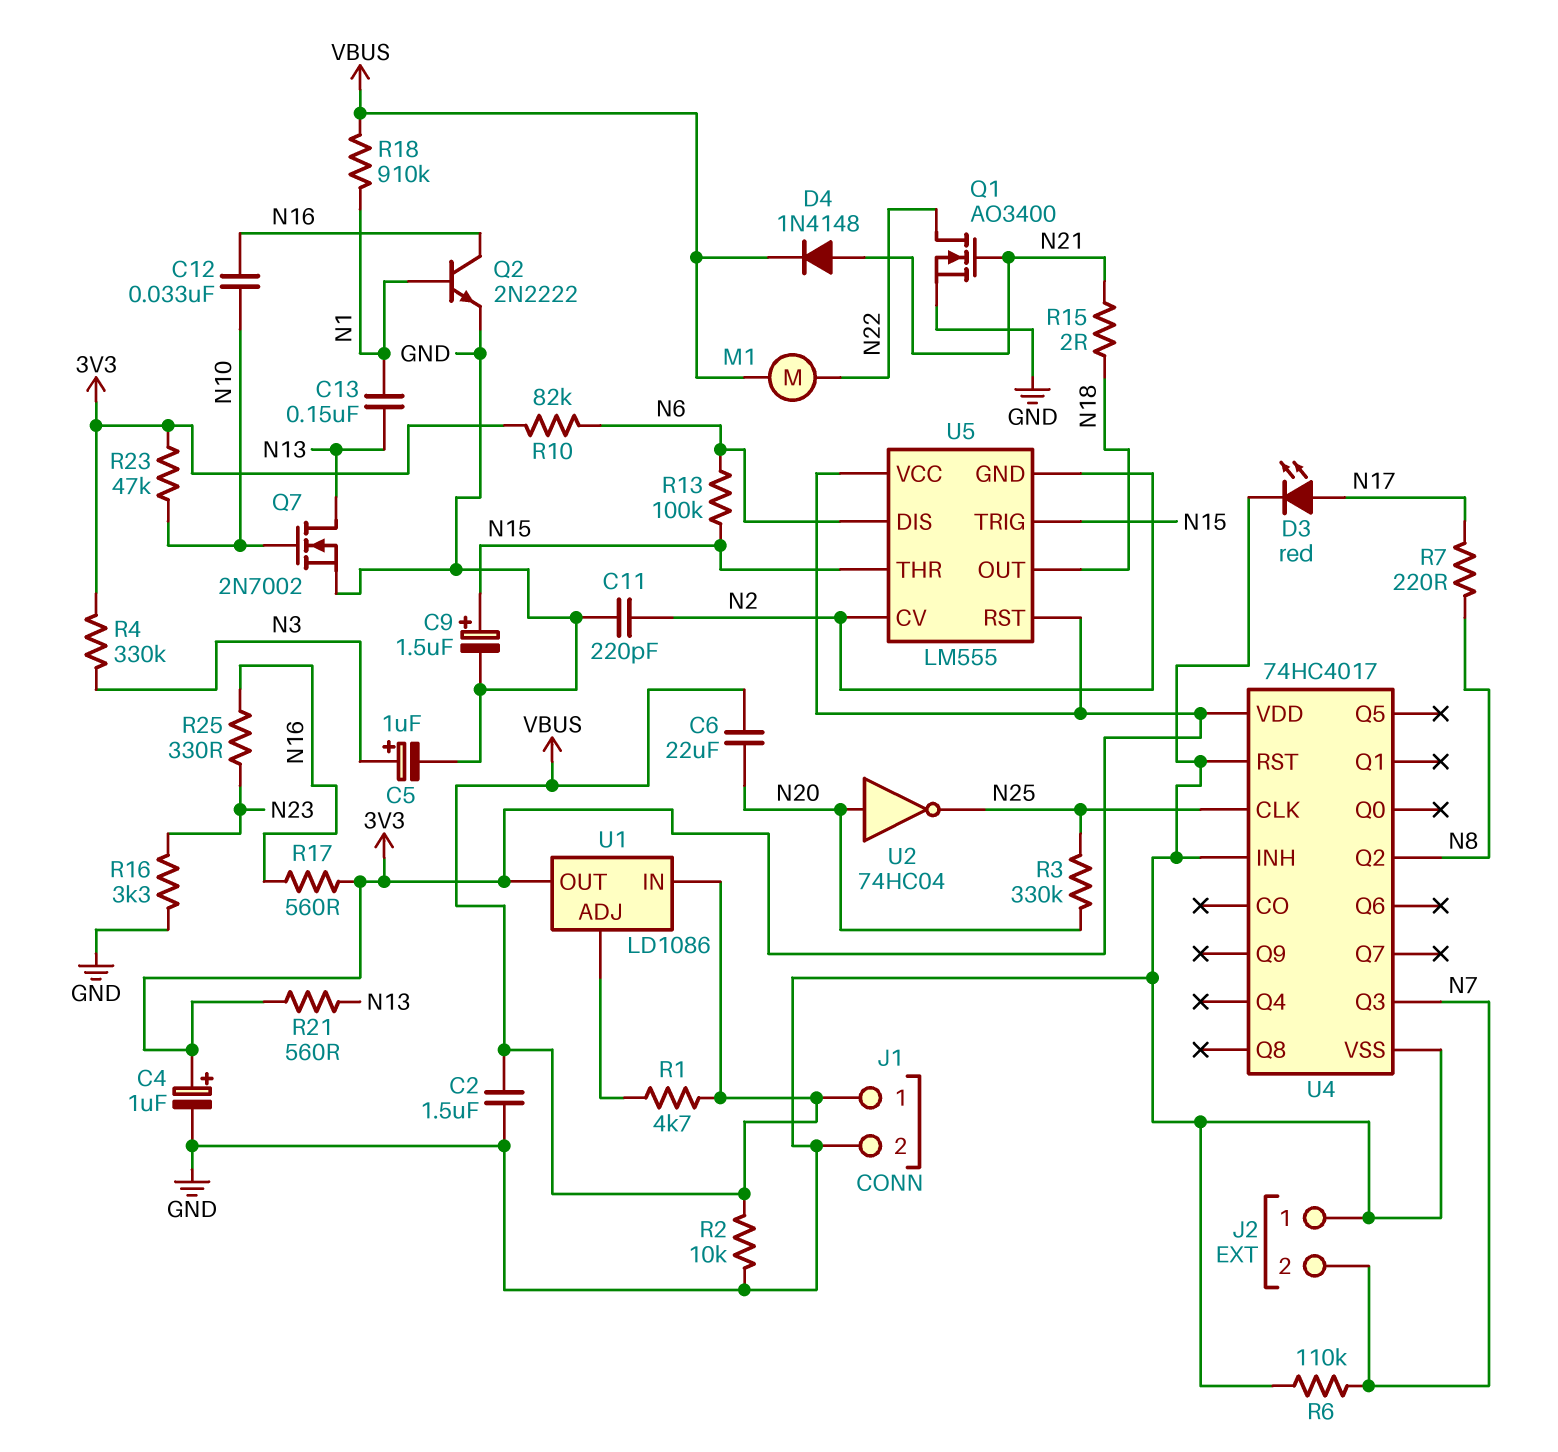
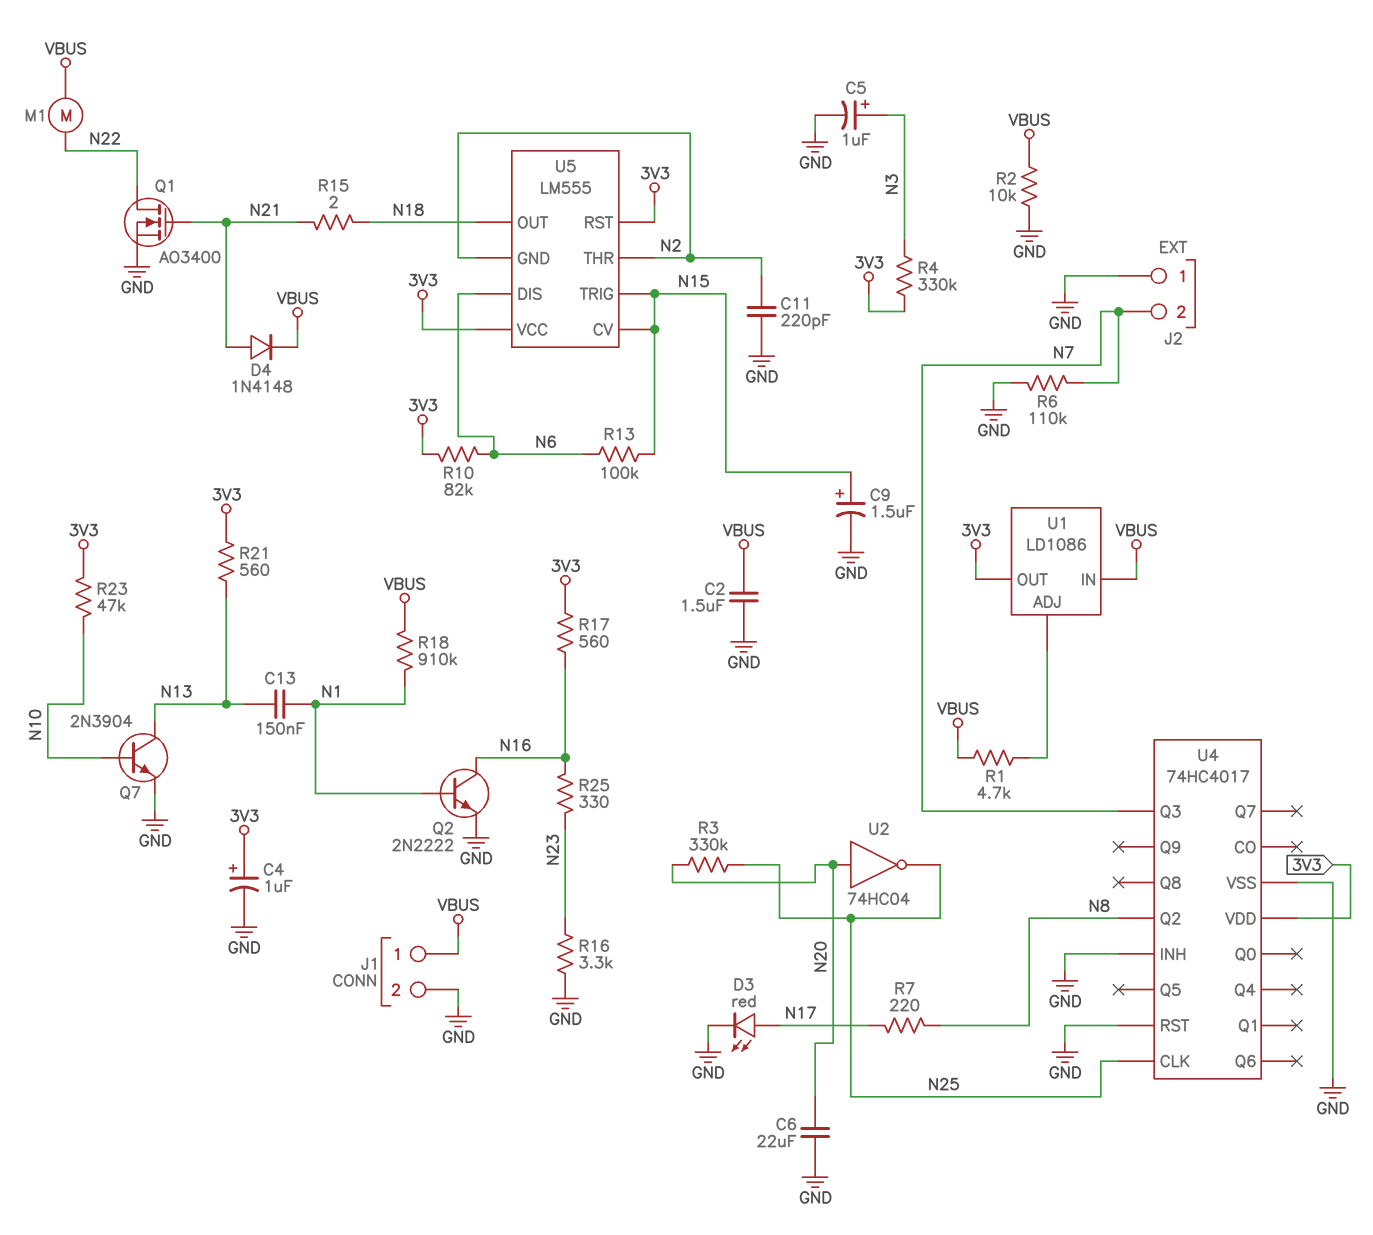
C6: 22uF (N20, VBUS) -> 22uF (GND, N20)
C12: 33nF (N10, N16) -> none
Q7: NMOS 2N7002 (G N10, D N13, S GND) -> NPN 2N3904 (B N10, C N13, E GND)
U5 pin CV: N2 -> N15
U5 pin THR: N15 -> N2

